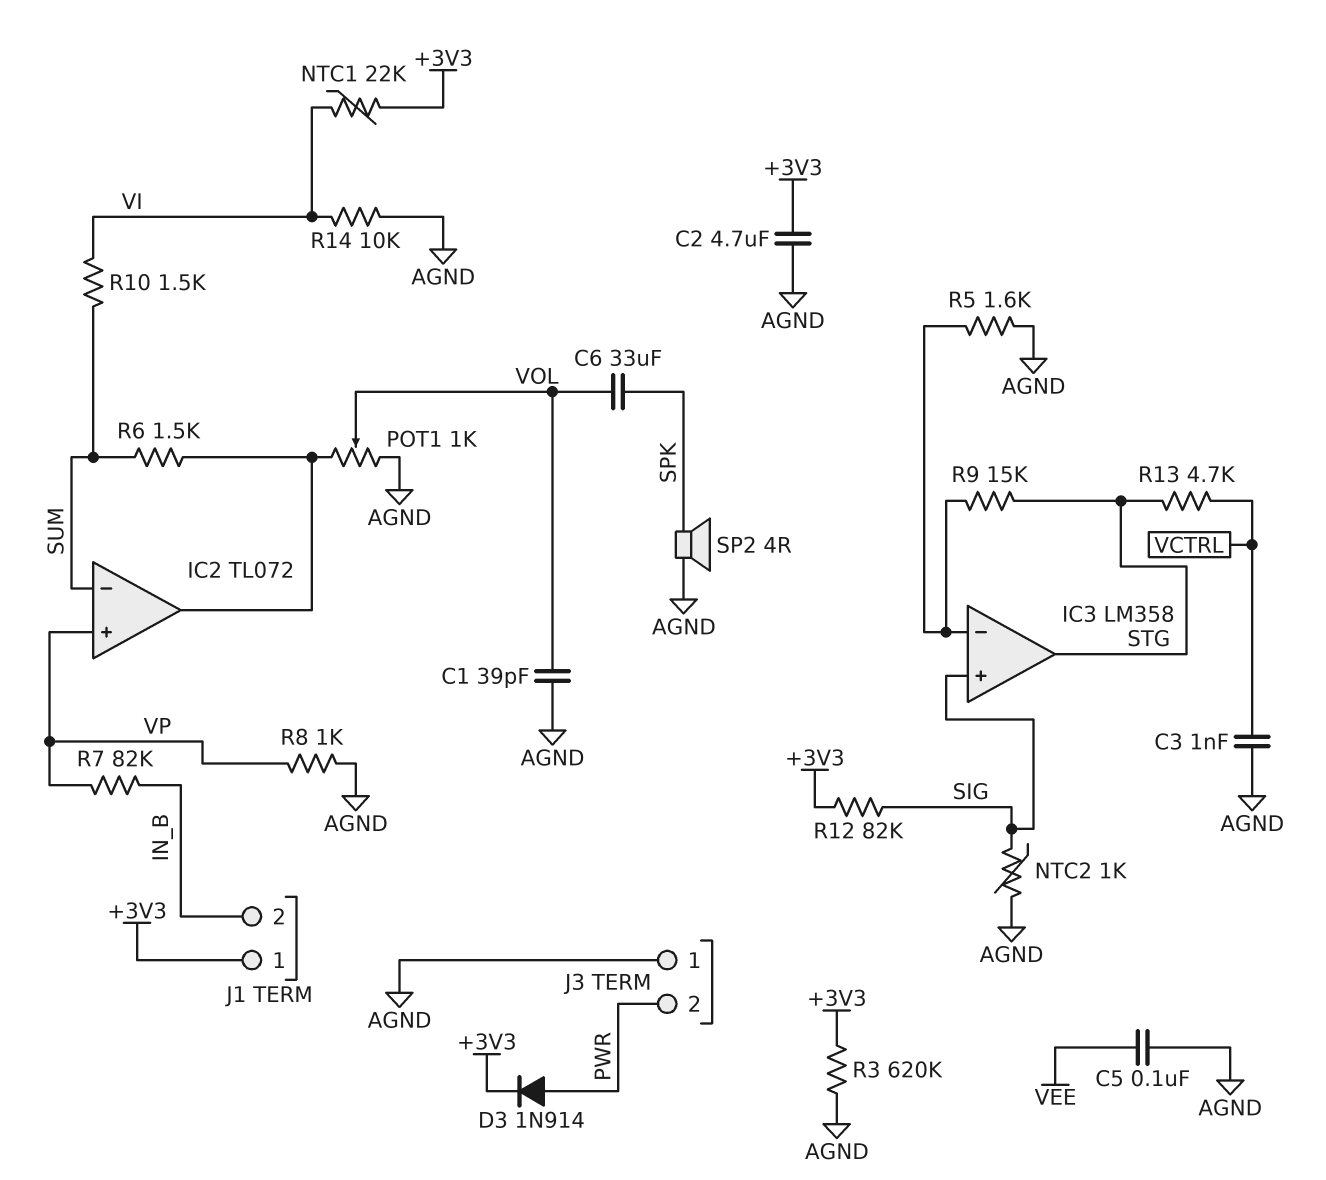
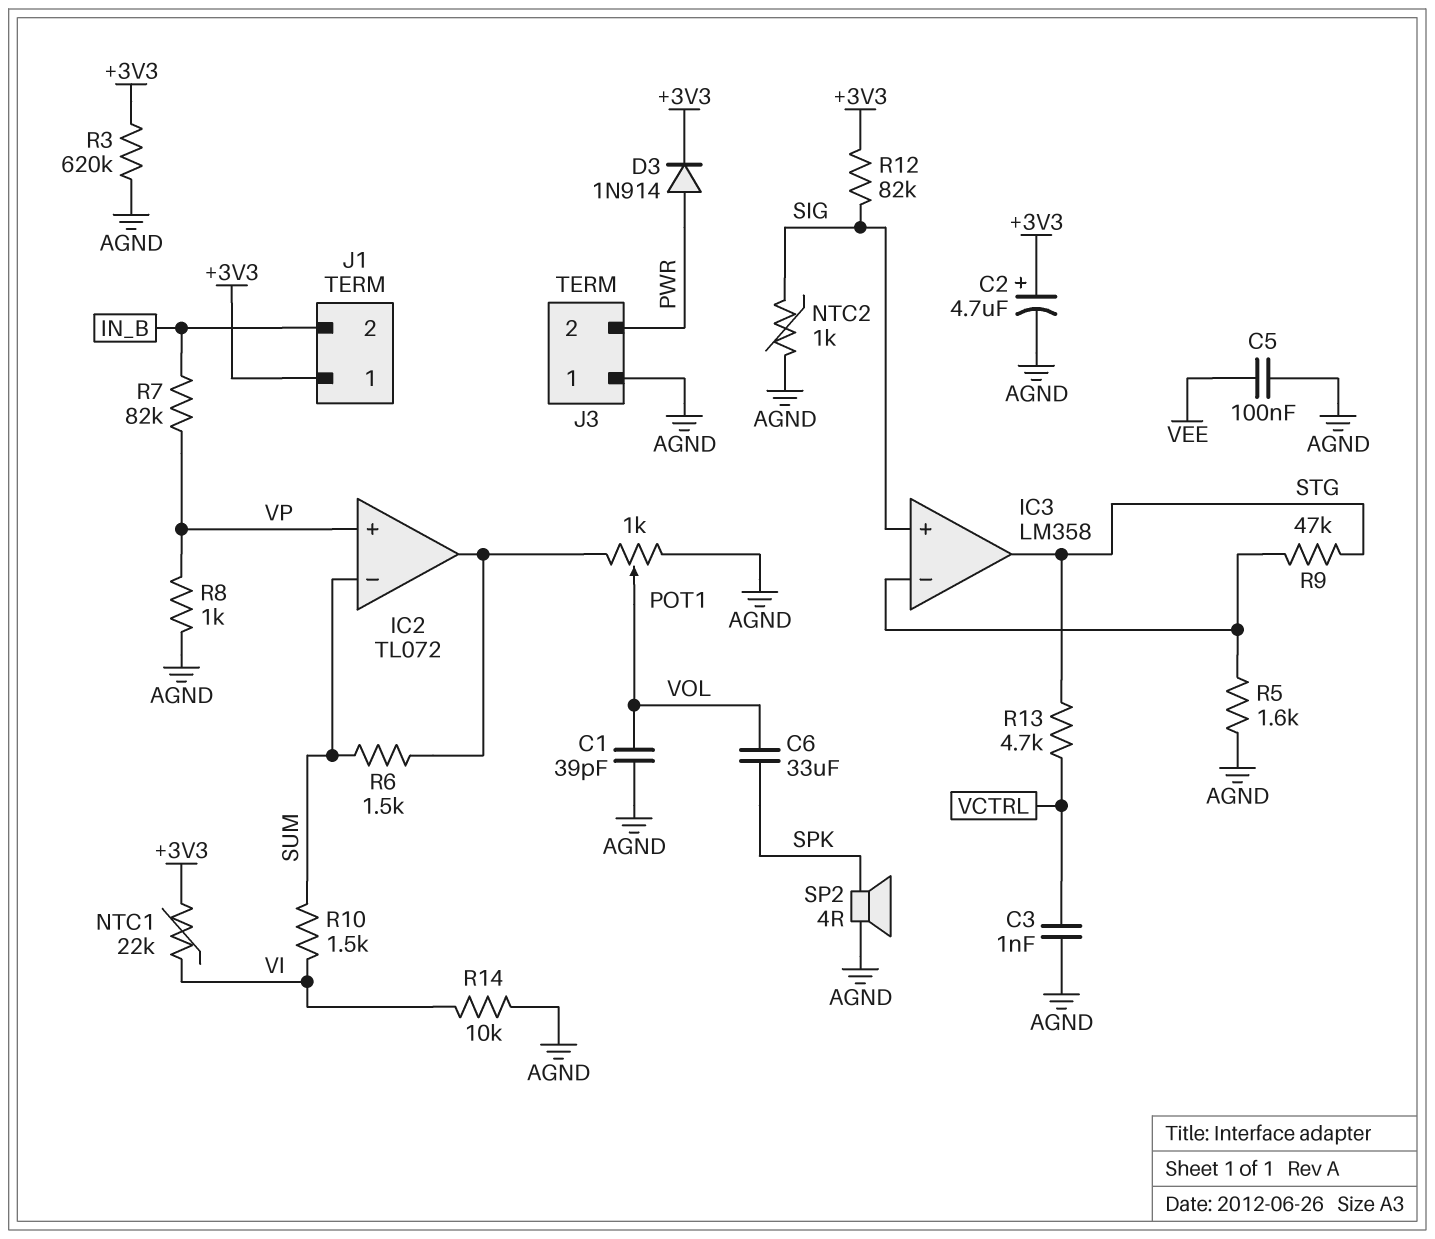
C2: 4.7uF (+3V3, AGND) -> 4.7uF (plus +3V3, minus AGND)
R9: 15k (IC3/in-, STG) -> 47k (IC3/in-, STG)

